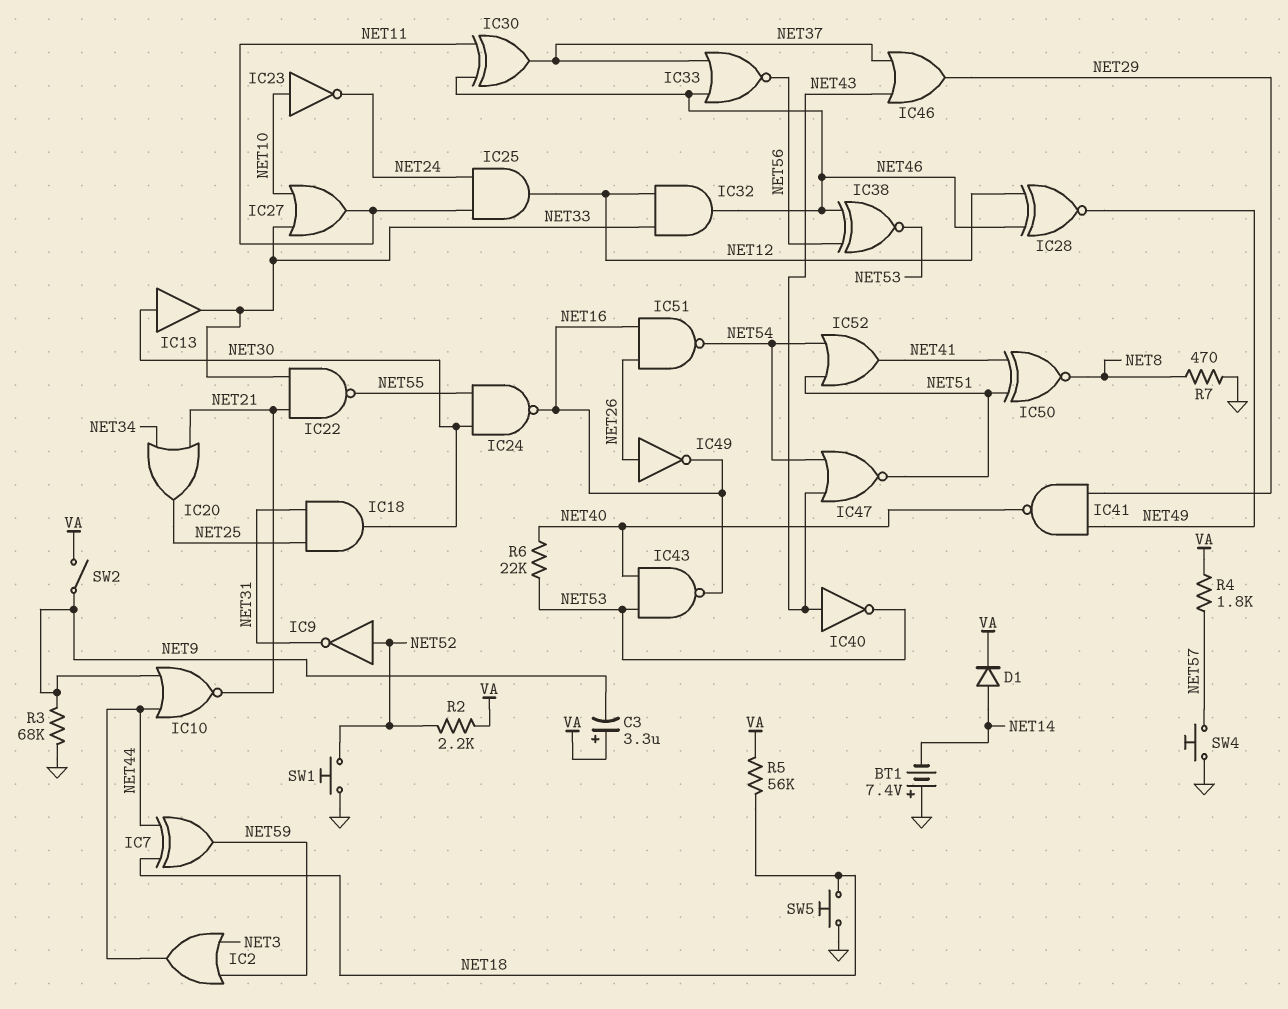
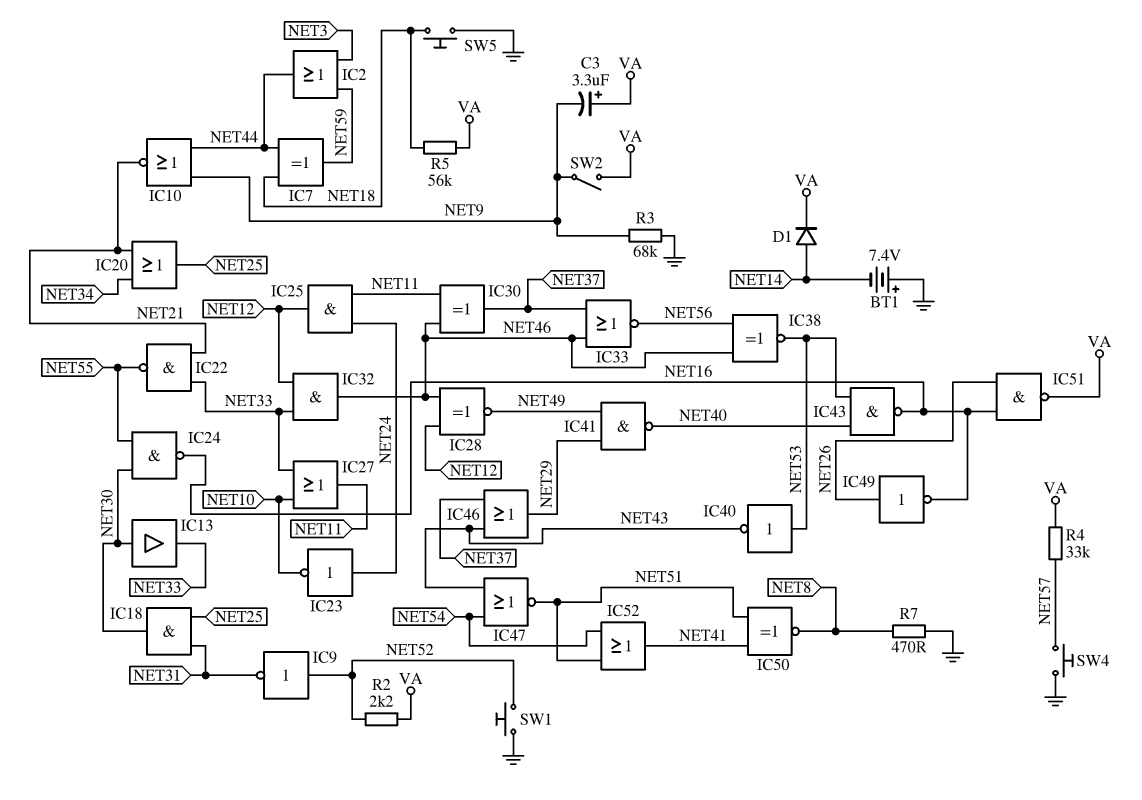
IC23: NOT (in NET10, out NET24) -> NOT (in NET24, out NET10)
IC40: NOT (in NET43, out NET53) -> NOT (in NET53, out NET43)
IC51: NAND (in NET16, in NET26, out NET54) -> NAND (in NET16, in NET26, out VA)
R4: 1.8k (NET57, VA) -> 33k (NET57, VA)
R6: 22k (NET40, NET53) -> none

